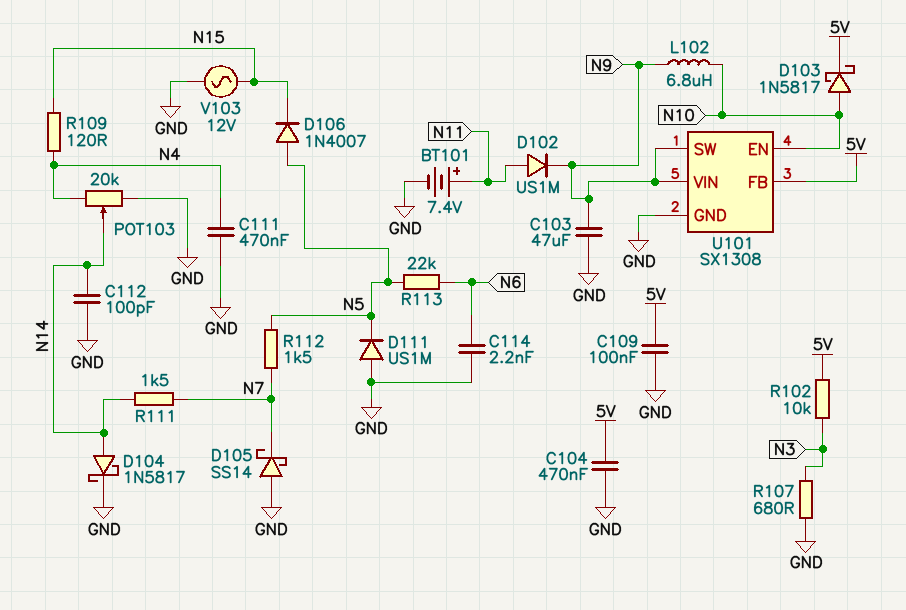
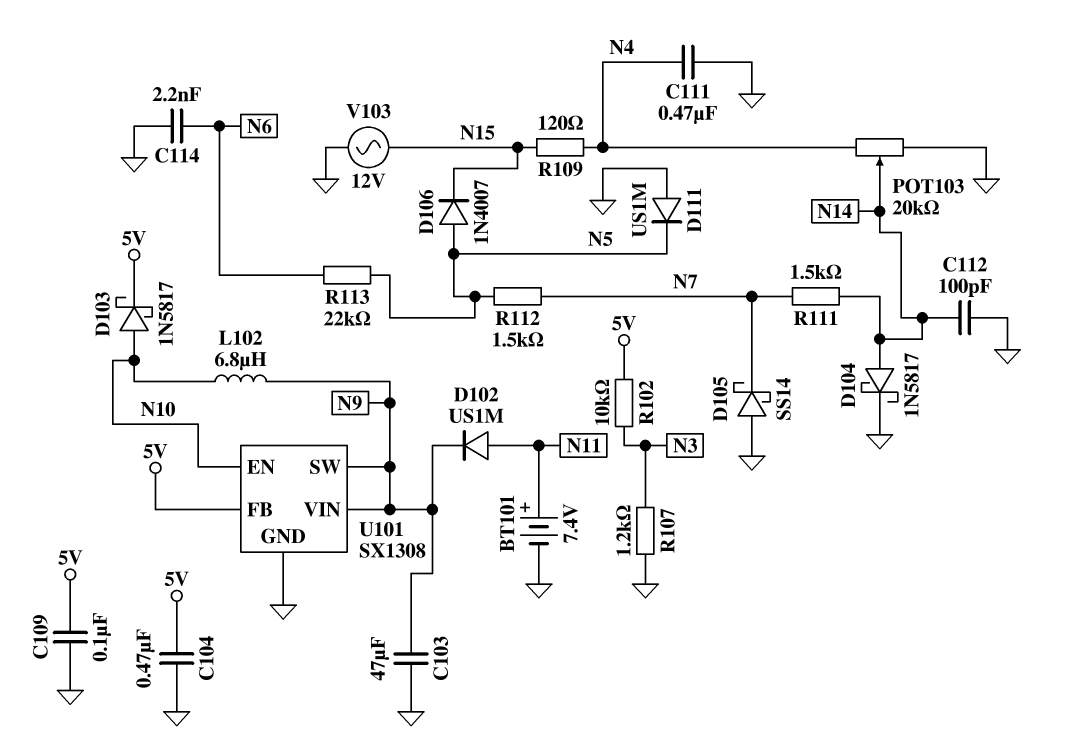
R107: 680 (GND, N3) -> 1.2k (GND, N3)

